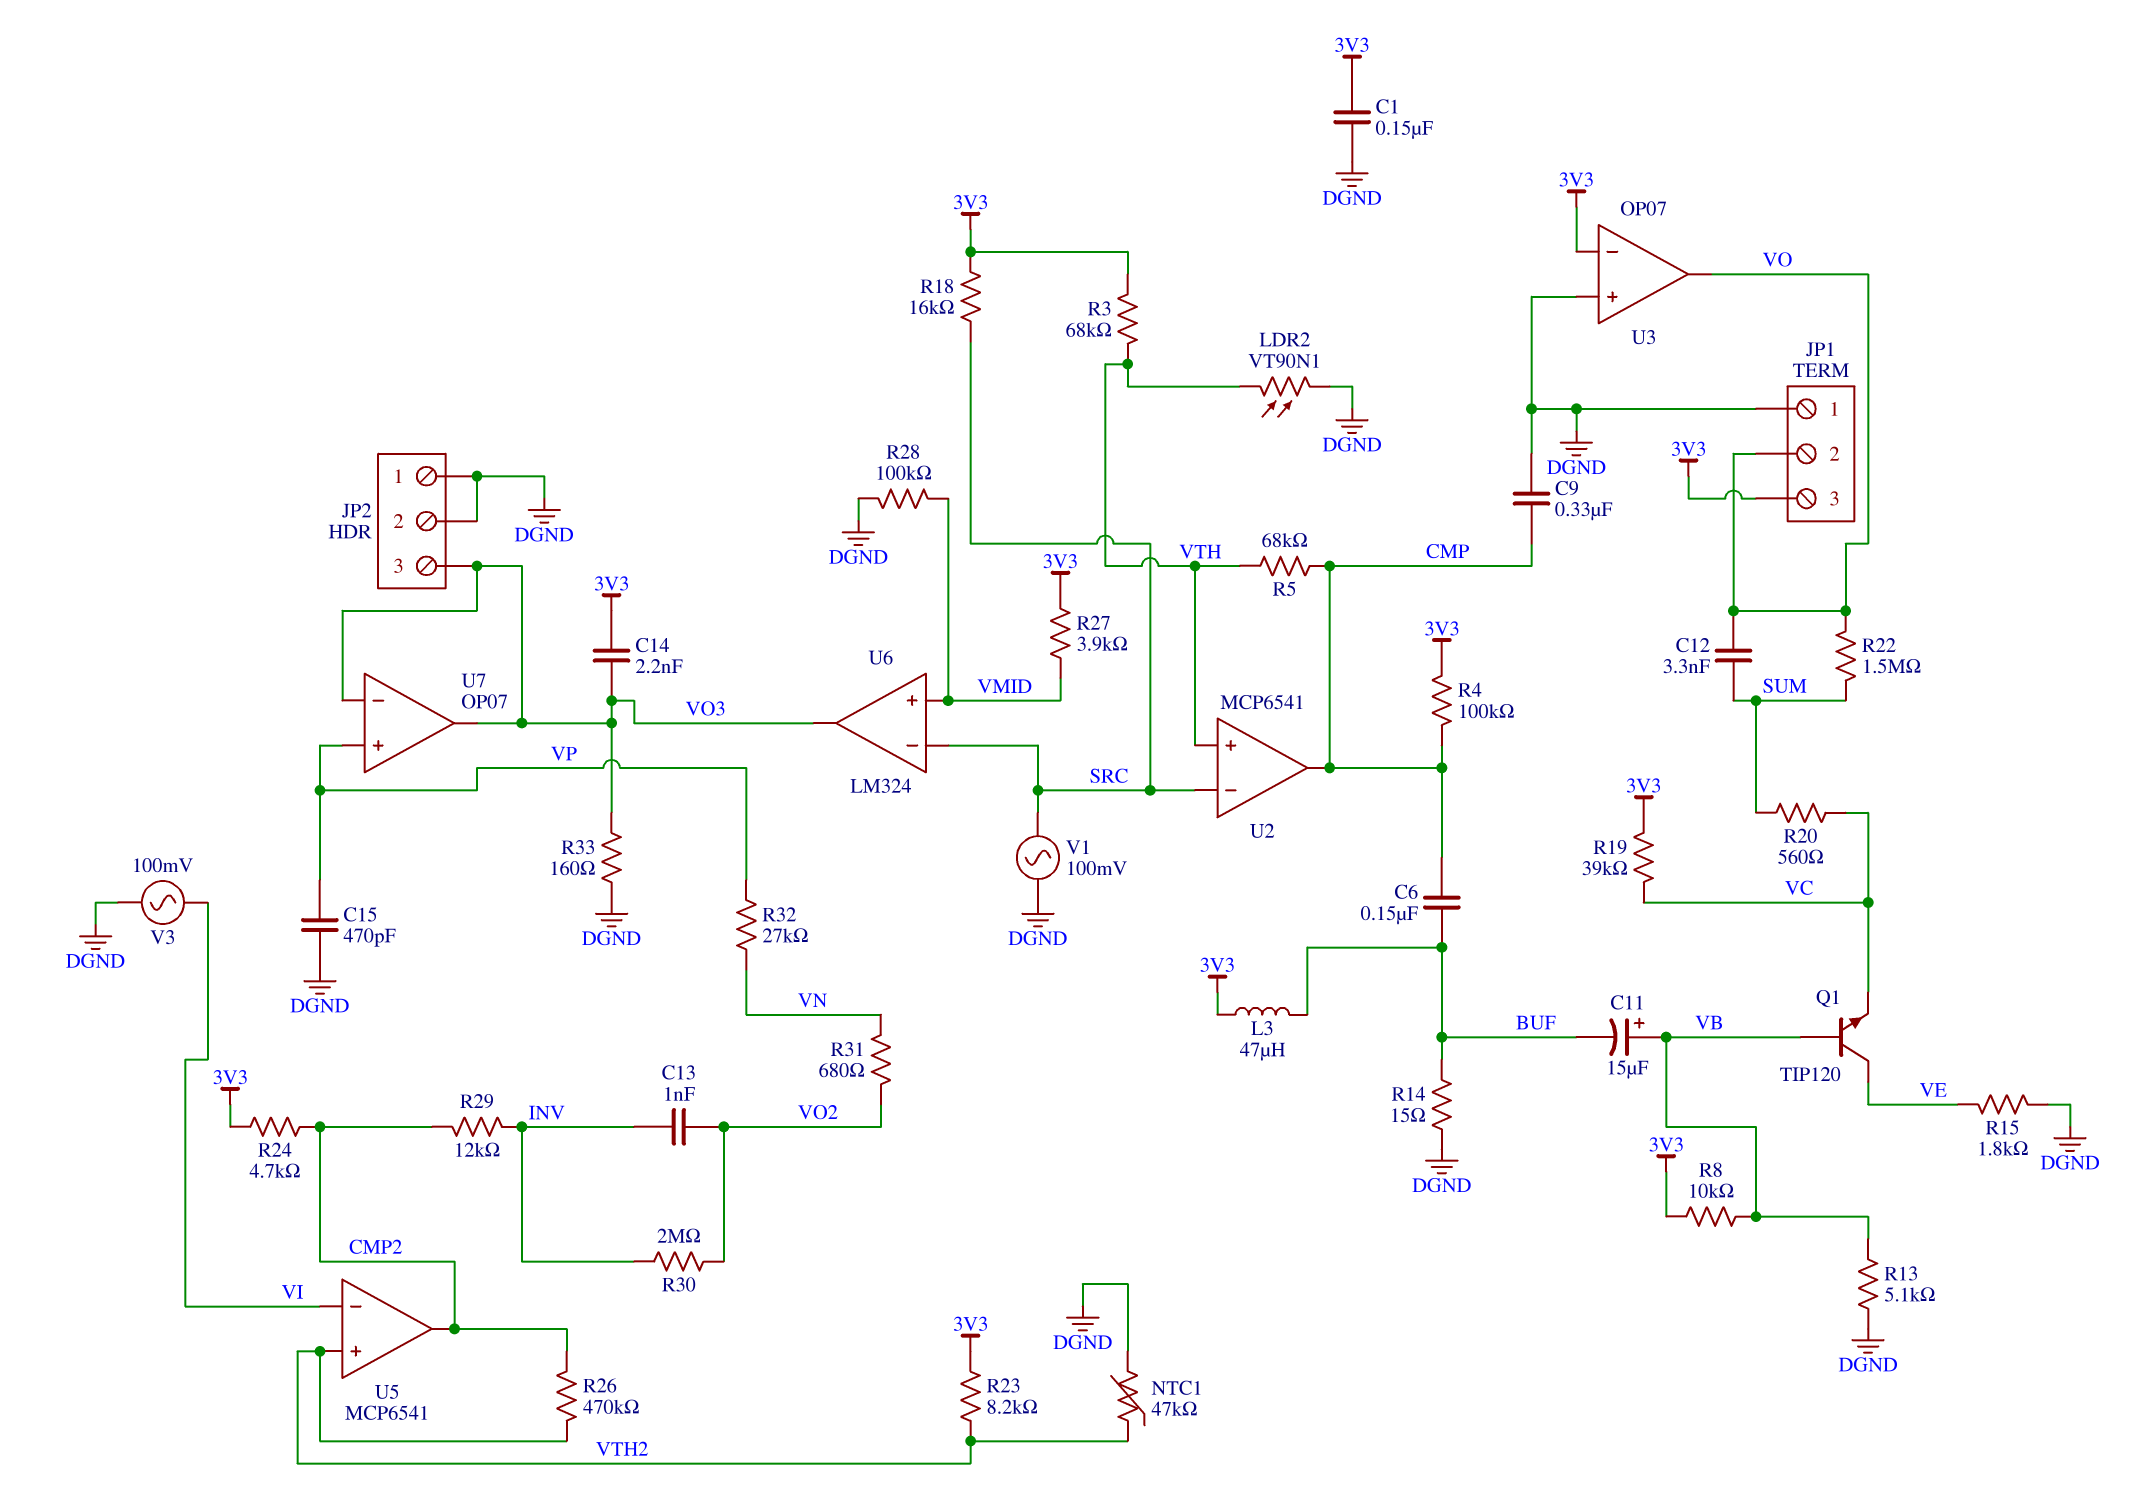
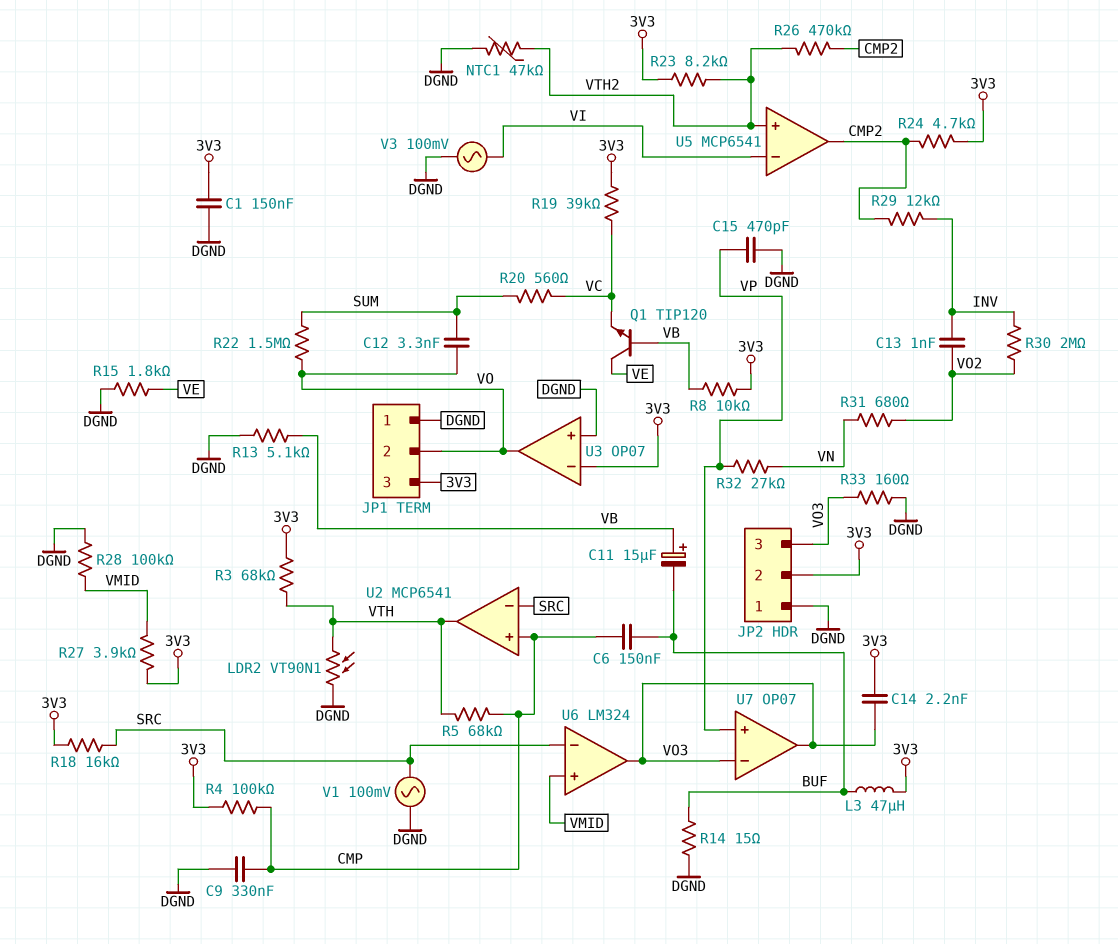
JP2 pin 2: DGND -> 3V3
U2 pin in+: VTH -> CMP
U2 pin out: CMP -> VTH

